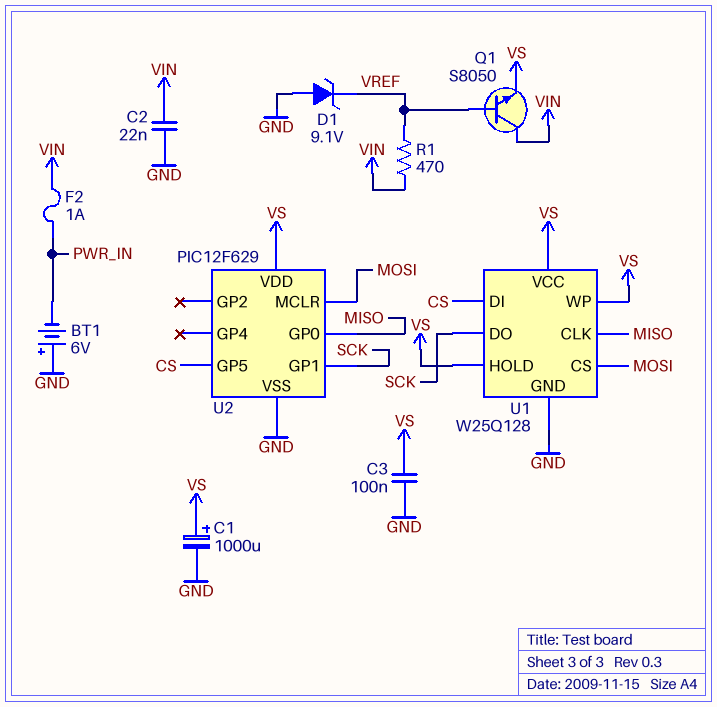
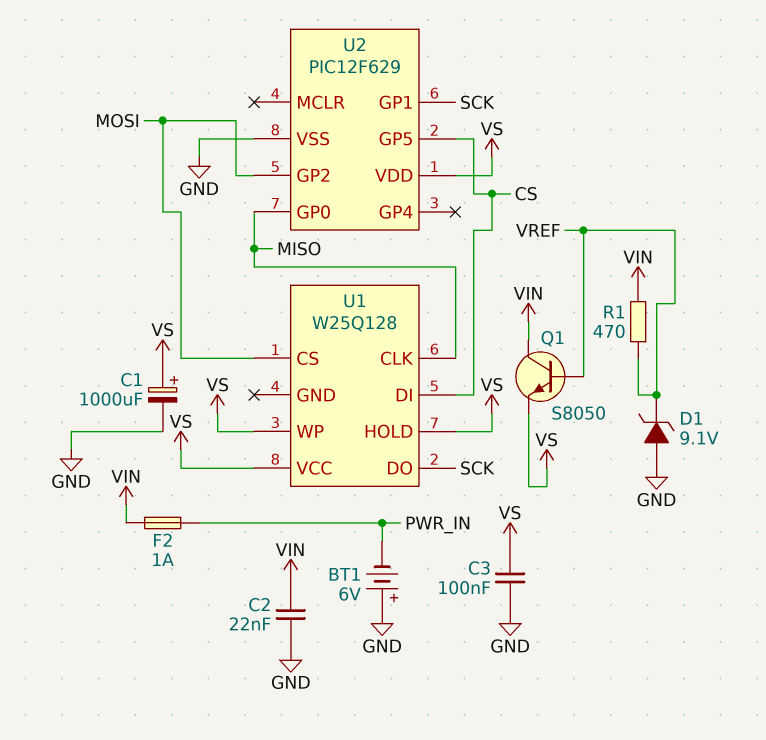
U1 pin GND: GND -> none
U2 pin GP2: none -> MOSI
U2 pin MCLR: MOSI -> none

